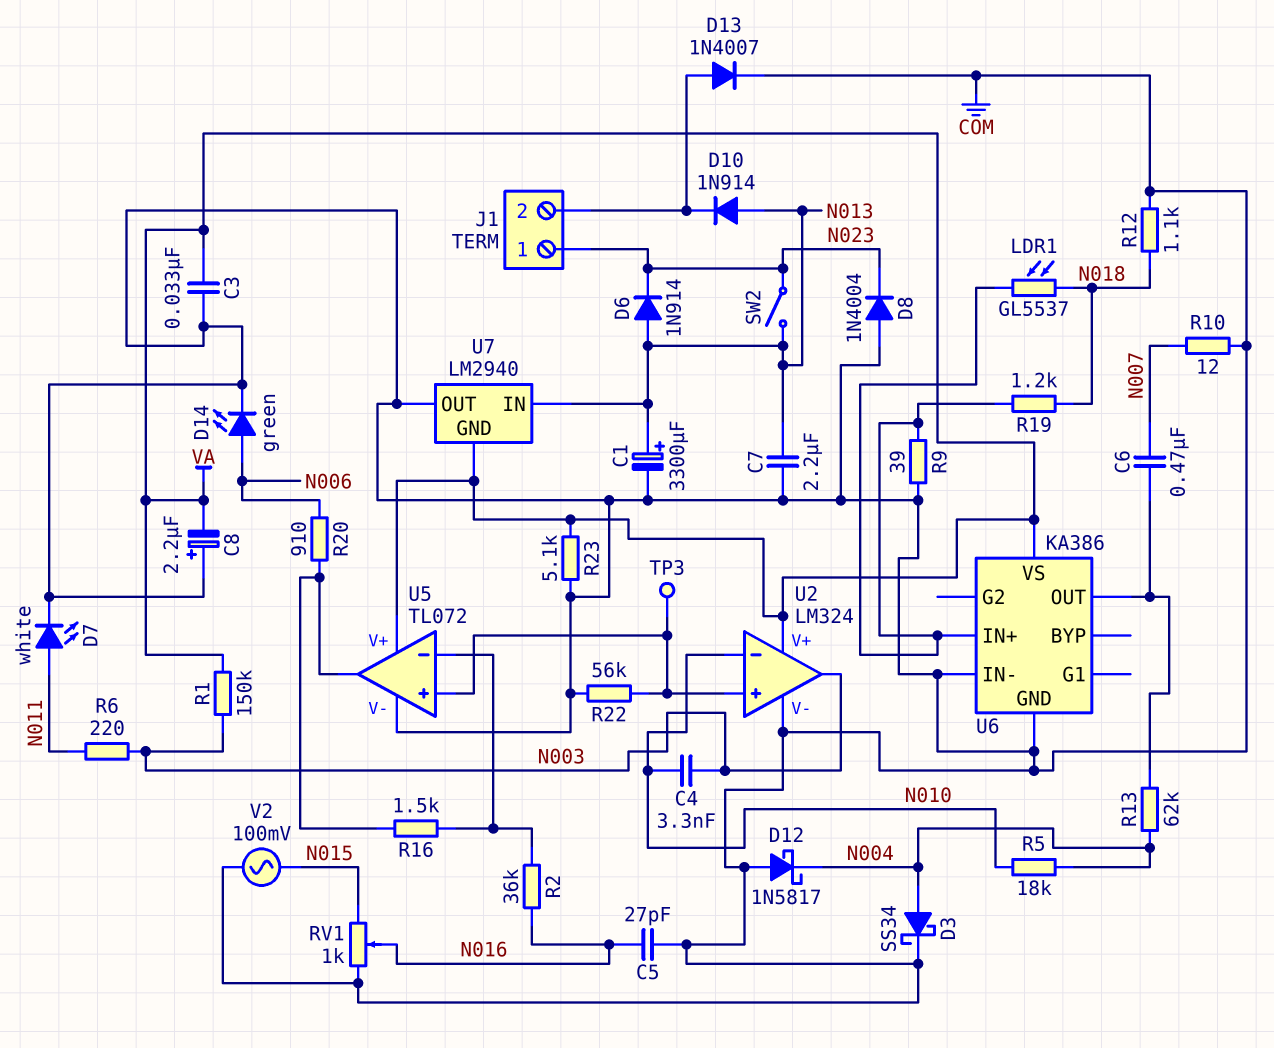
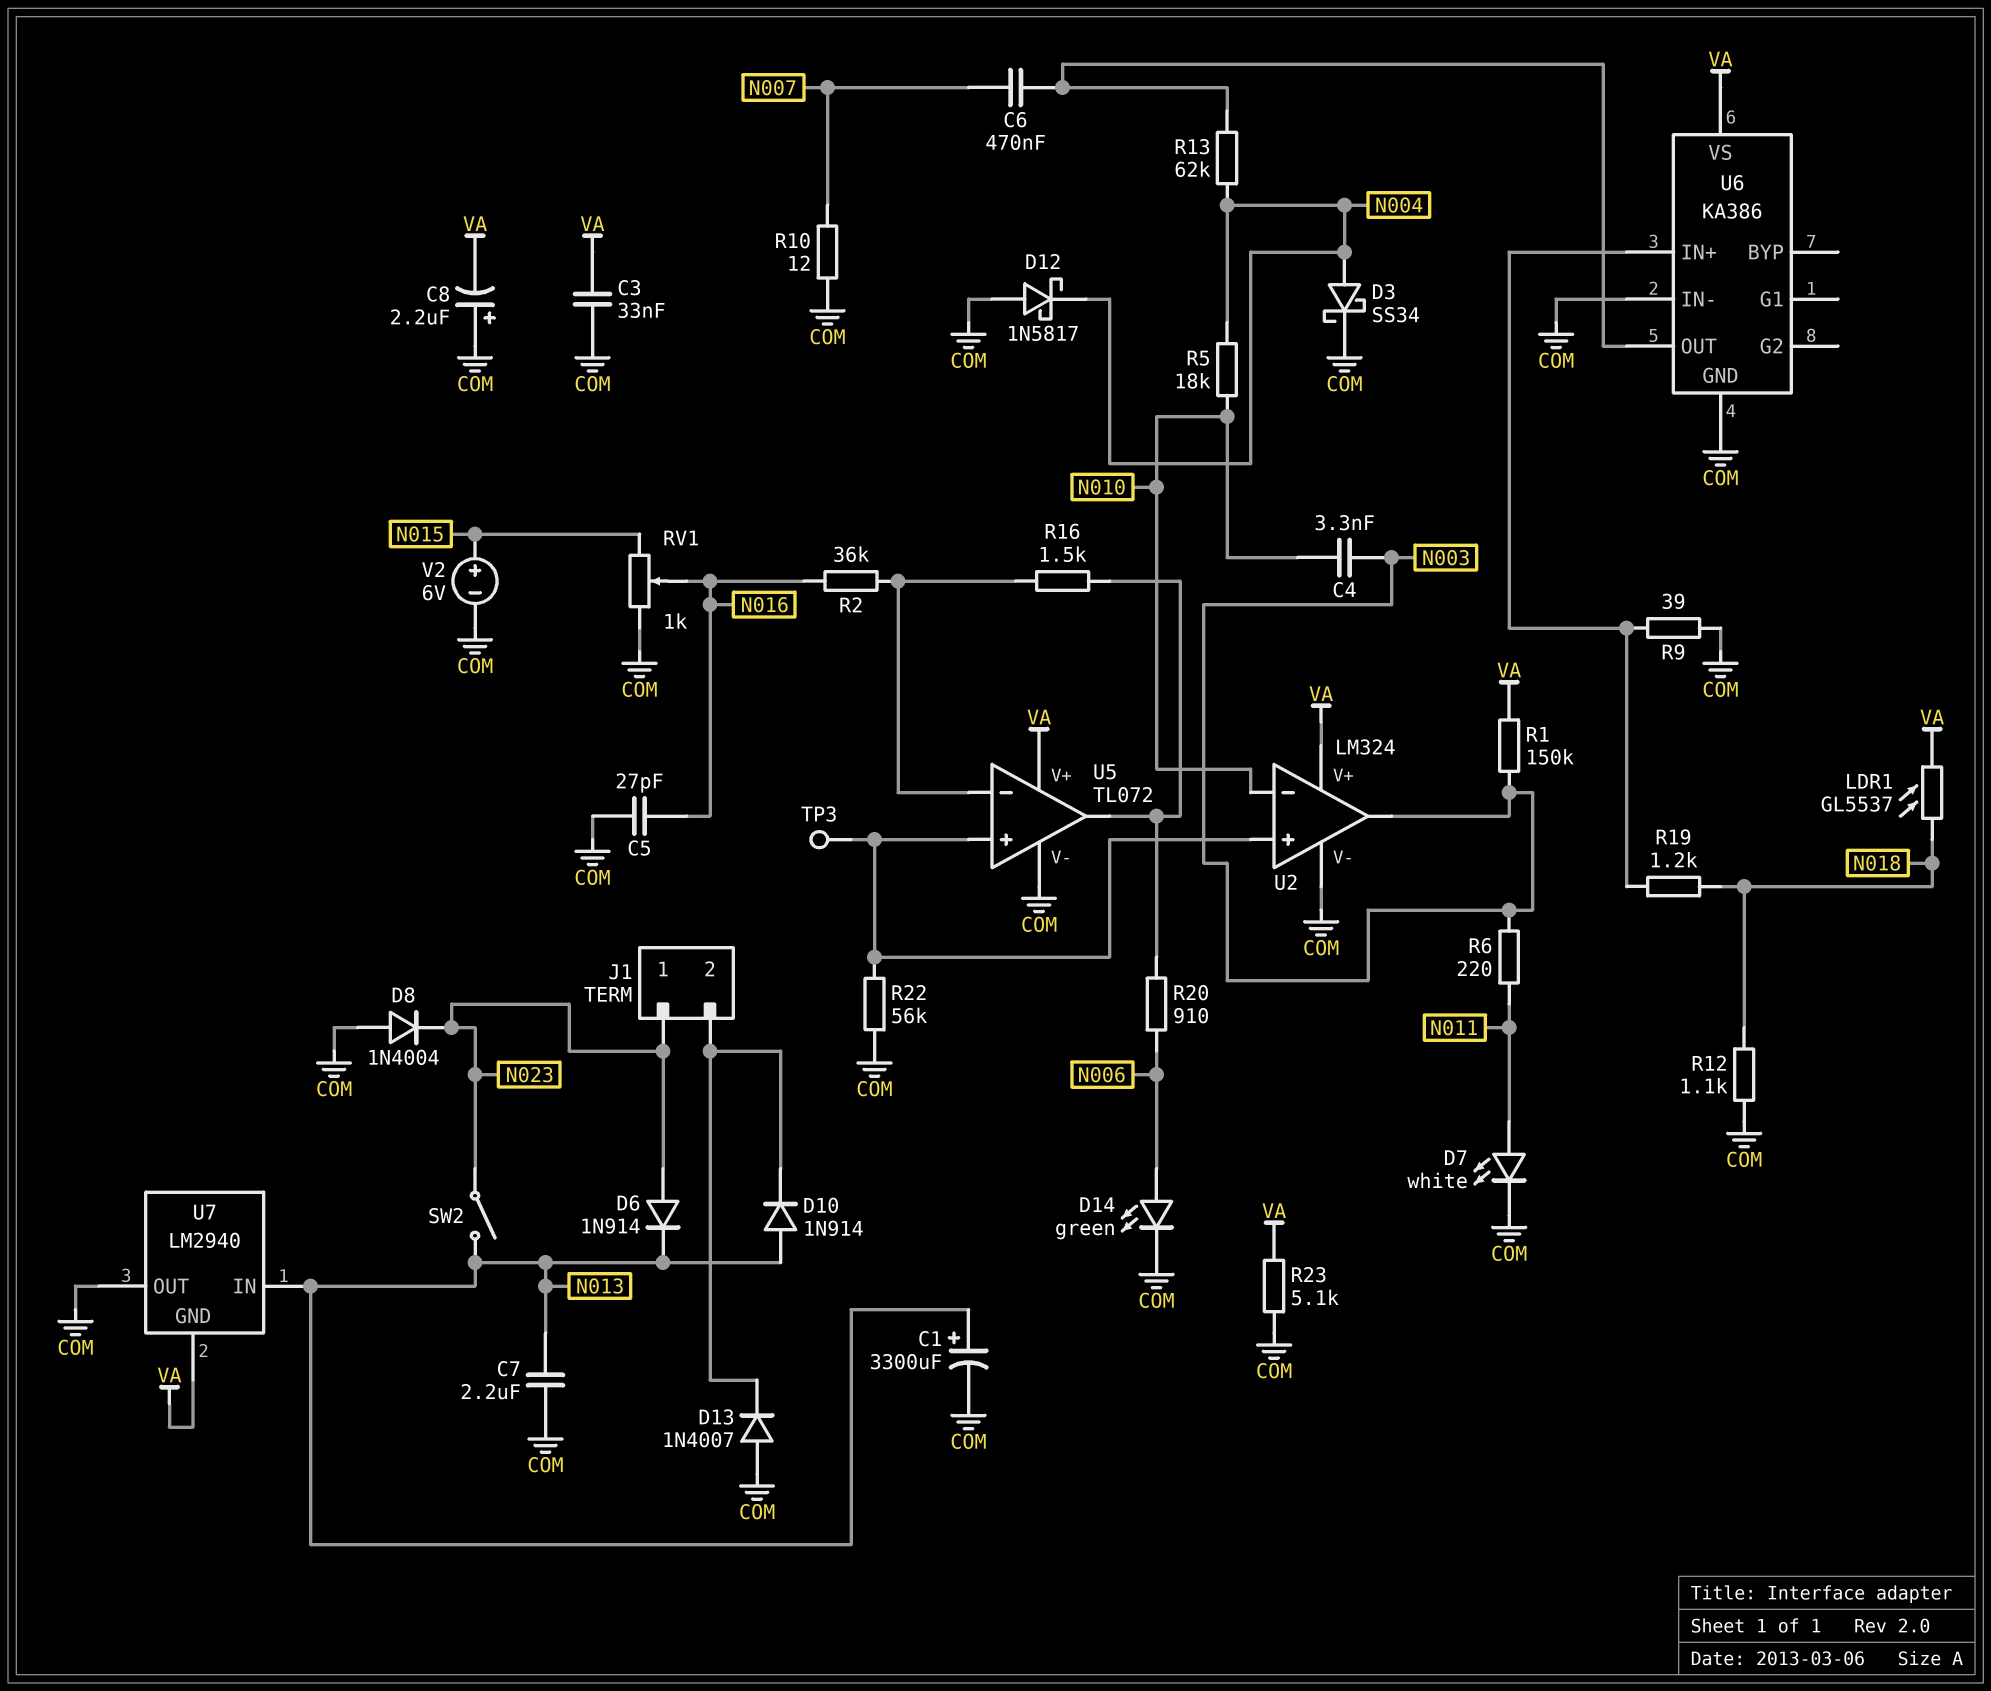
D6: diode 1N914 (A N013, K N023) -> diode 1N914 (A N023, K N013)
D13: diode 1N4007 (A J1/2, K COM) -> diode 1N4007 (A COM, K J1/2)
LDR1: GL5537 (N018, U6/IN+) -> GL5537 (N018, VA)
V2: AC 100mV (COM, N015) -> 6V (plus N015, minus COM)

